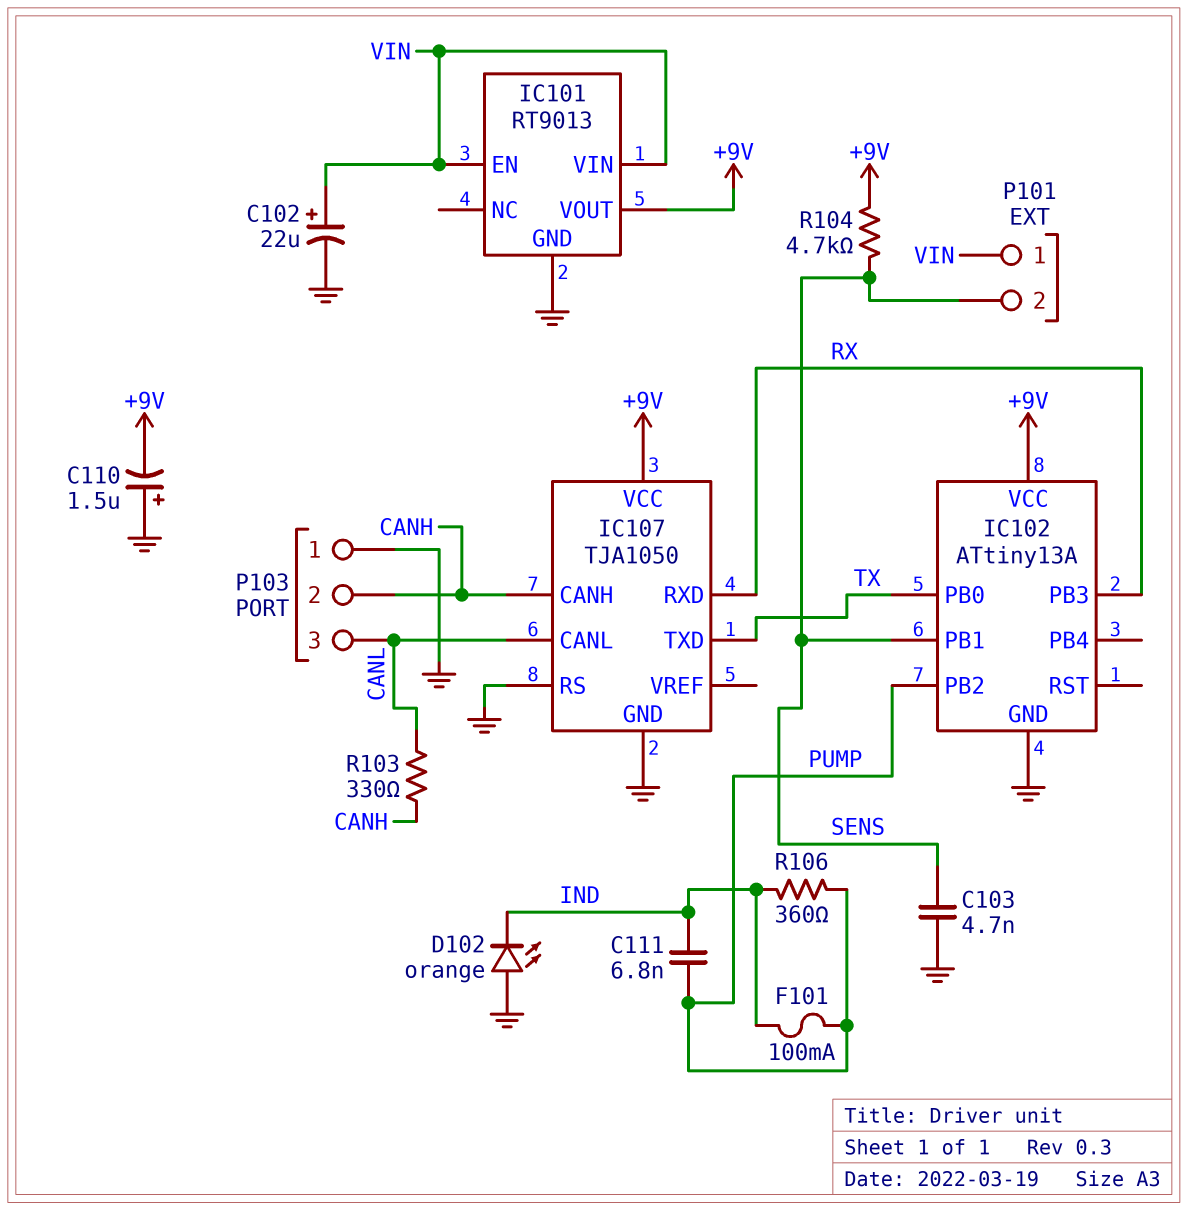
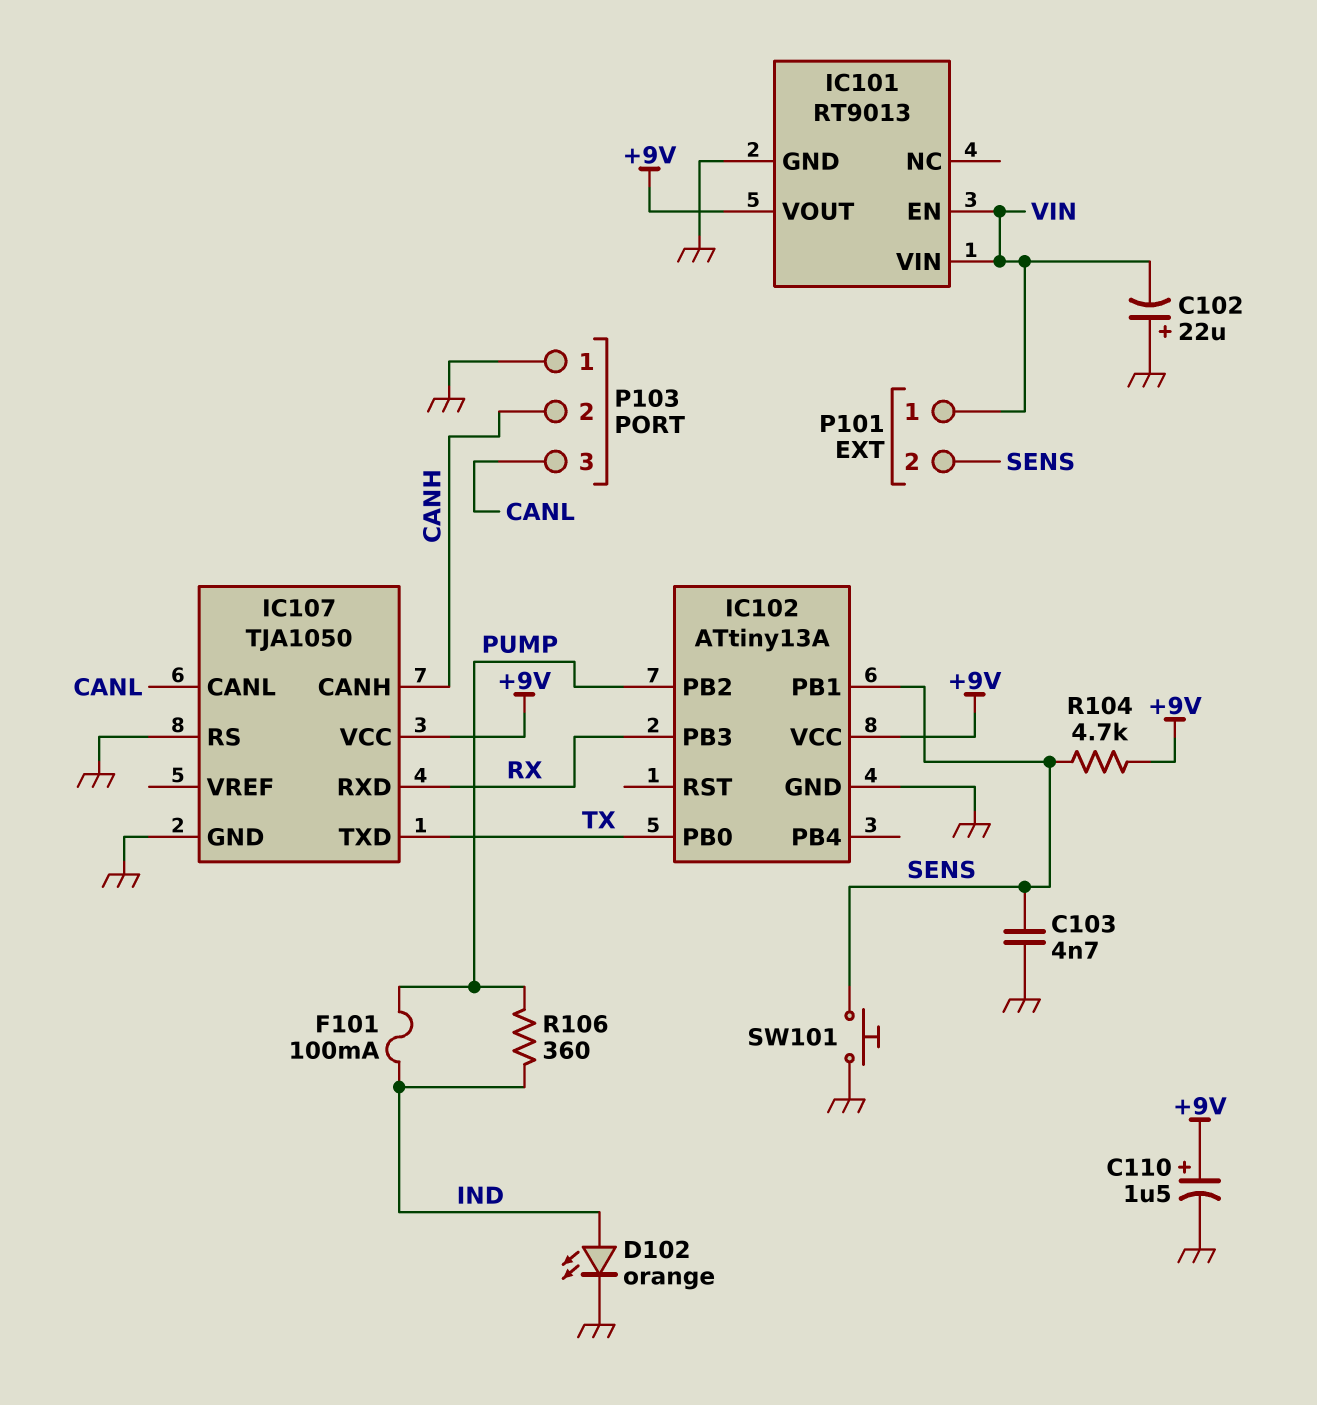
C102: 22uF (plus VIN, minus GND) -> 22uF (plus GND, minus VIN)
C110: 1.5uF (plus GND, minus +9V) -> 1.5uF (plus +9V, minus GND)
C111: 6.8nF (IND, PUMP) -> none
D102: LED orange (A GND, K IND) -> LED orange (A IND, K GND)
R103: 330 (CANH, CANL) -> none
SW101: none -> button (GND, SENS)

